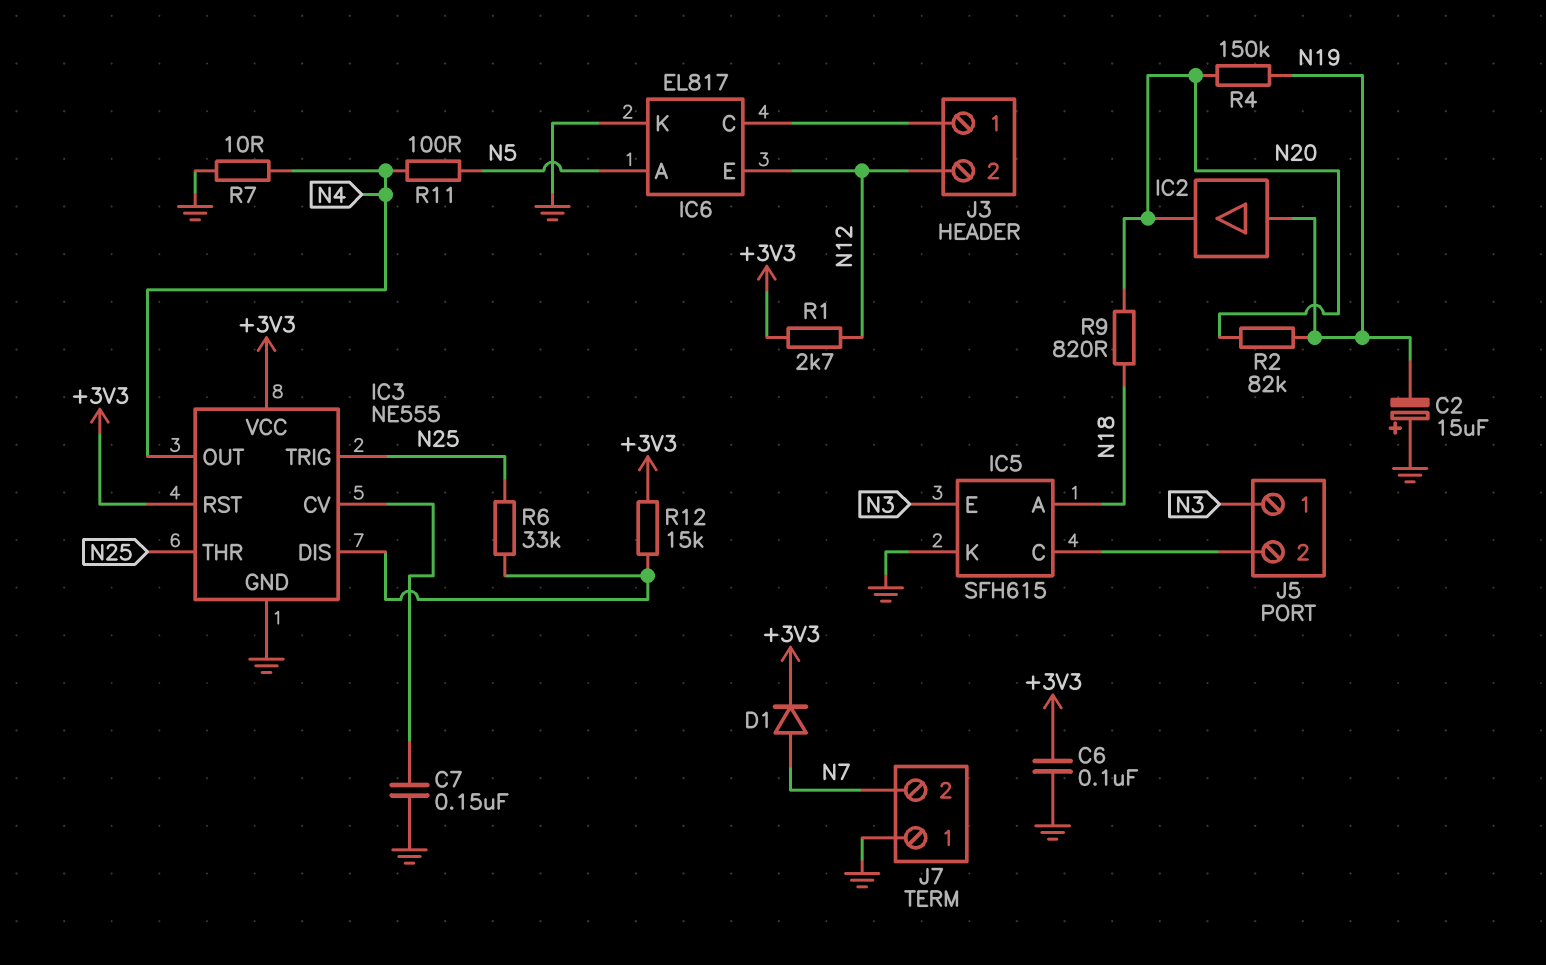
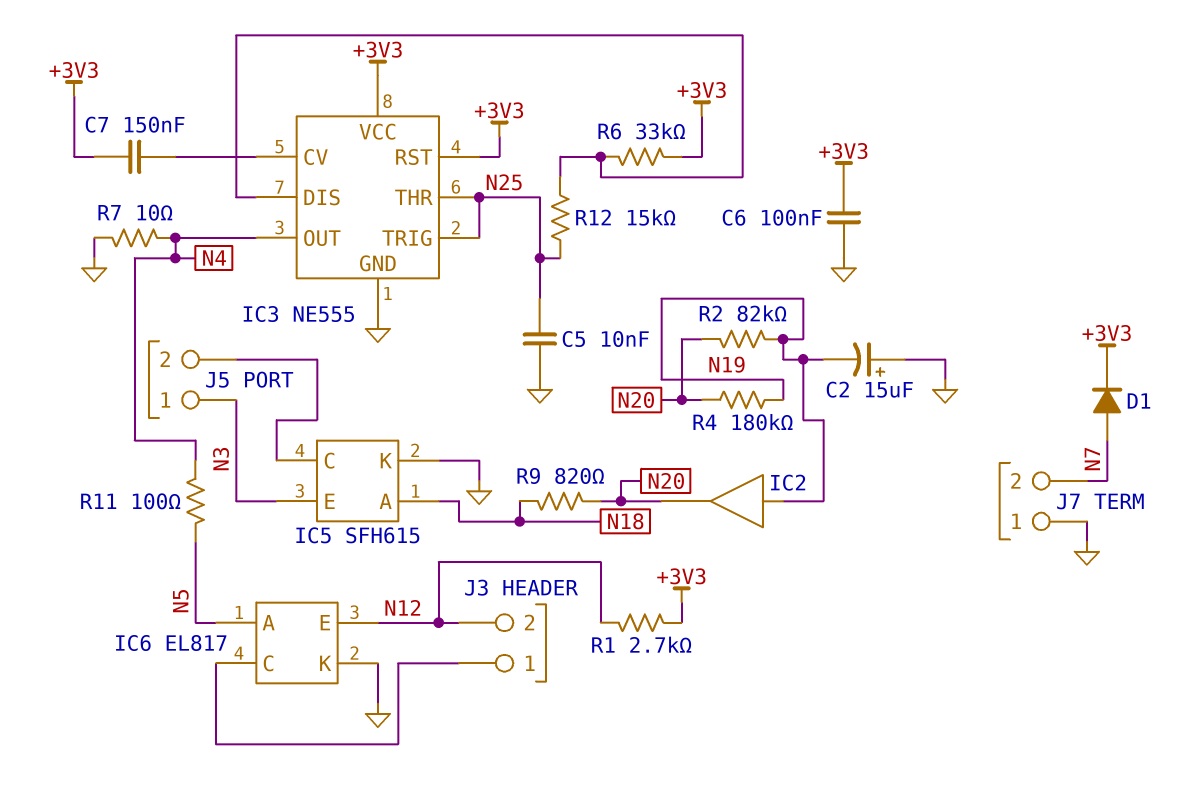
C5: none -> 10nF (GND, N25)
C7: 150nF (GND, IC3/CV) -> 150nF (+3V3, IC3/CV)
R4: 150k (N19, N20) -> 180k (N19, N20)
R6: 33k (IC3/DIS, N25) -> 33k (+3V3, IC3/DIS)
R12: 15k (+3V3, IC3/DIS) -> 15k (IC3/DIS, N25)

